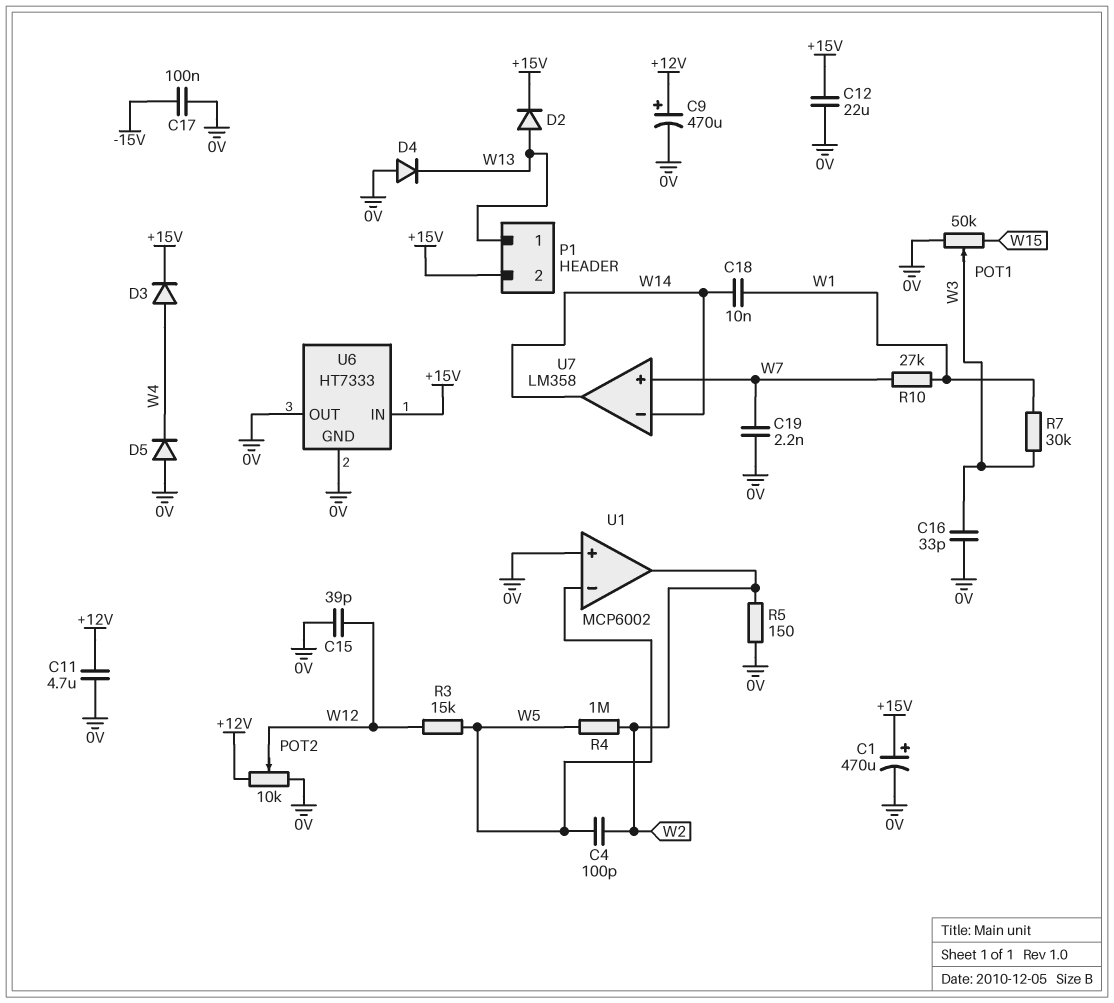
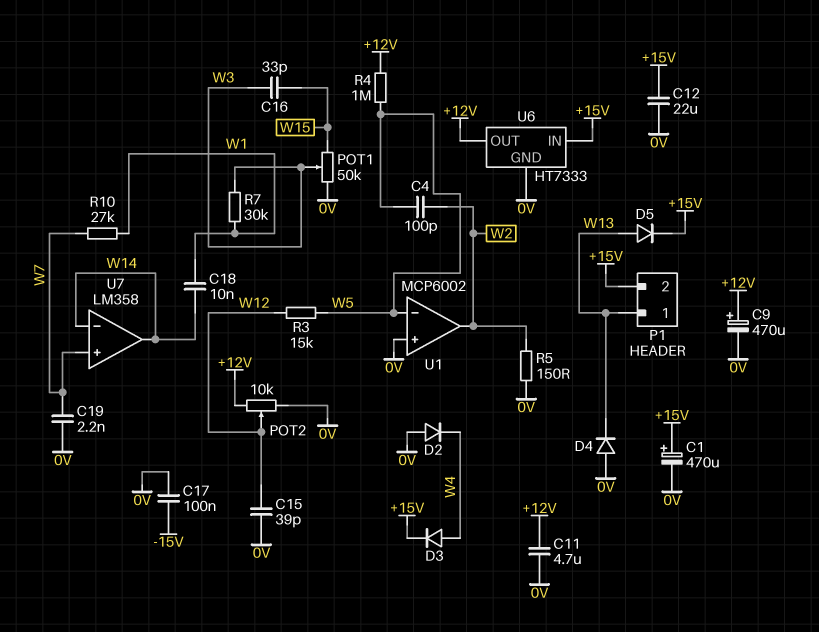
C16: 33pF (0V, W3) -> 33pF (W3, W15)
D2: diode (A W13, K +15V) -> diode (A 0V, K W4)
D5: diode (A 0V, K W4) -> diode (A W13, K +15V)
R4: 1M (W2, W5) -> 1M (+12V, W5)
U6 pin OUT: 0V -> +12V

